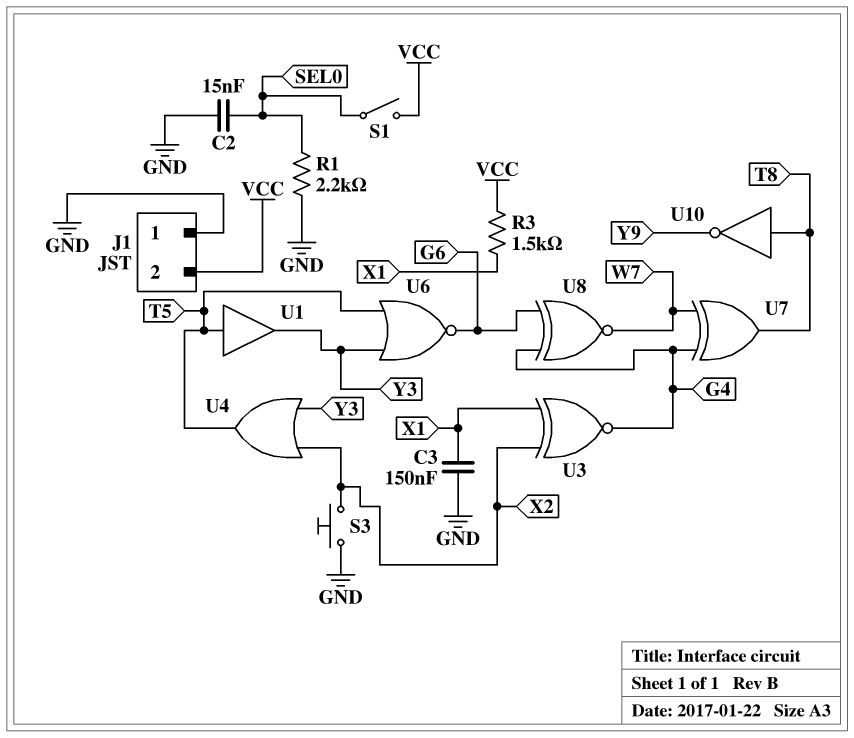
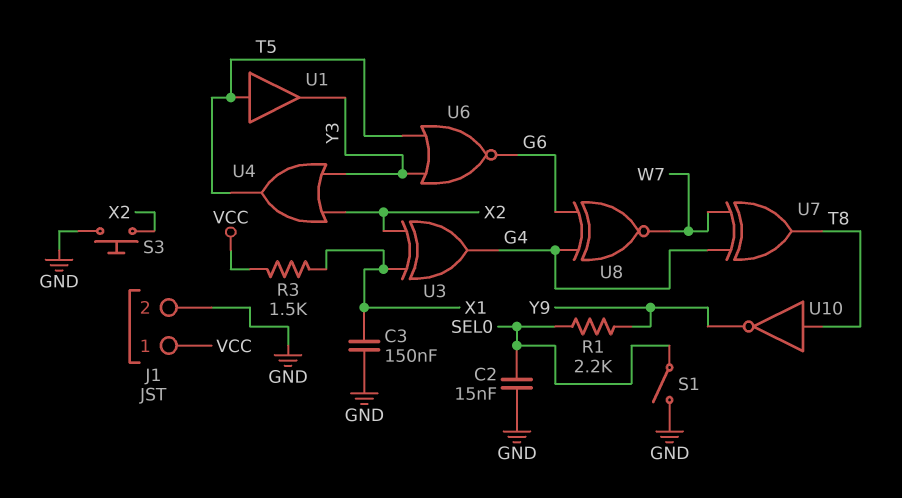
J1 pin 1: GND -> VCC
J1 pin 2: VCC -> GND
R1: 2.2k (GND, SEL0) -> 2.2k (SEL0, Y9)
S1: switch (SEL0, VCC) -> switch (GND, SEL0)
U3: XNOR (in X1, in X2, out G4) -> XOR (in X1, in X2, out G4)

